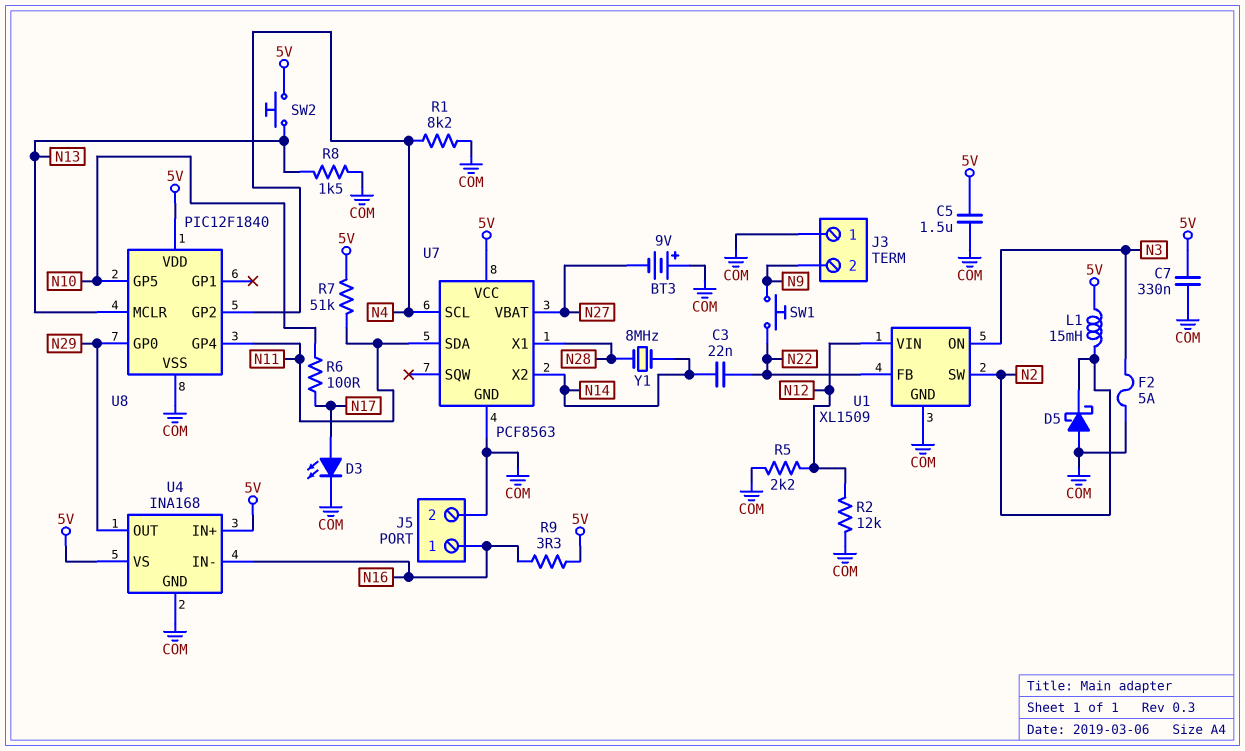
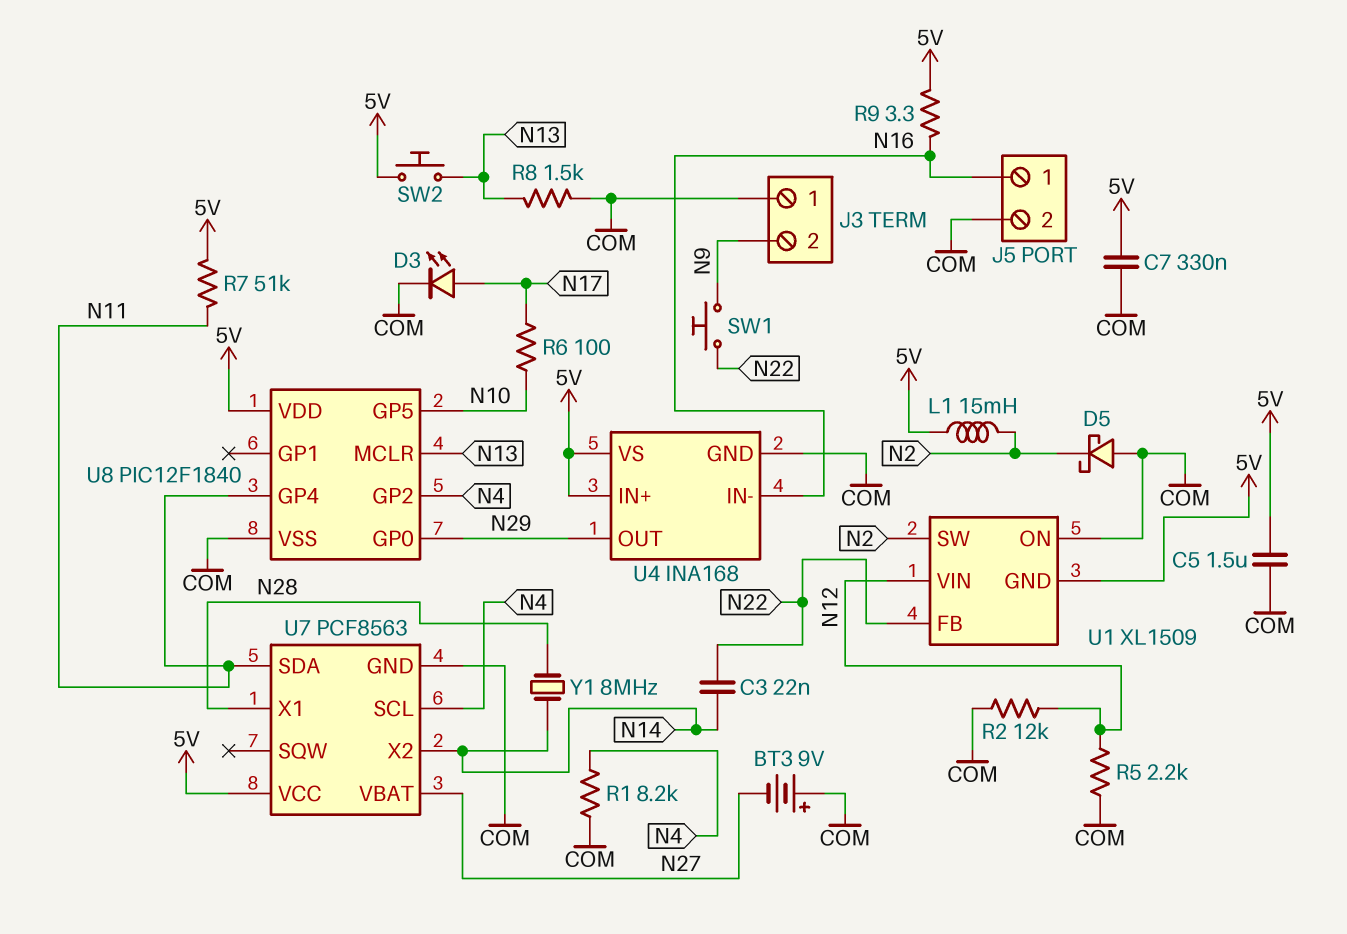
F2: 5A (COM, N3) -> none
U1 pin GND: COM -> 5V
U1 pin ON: N3 -> COM

